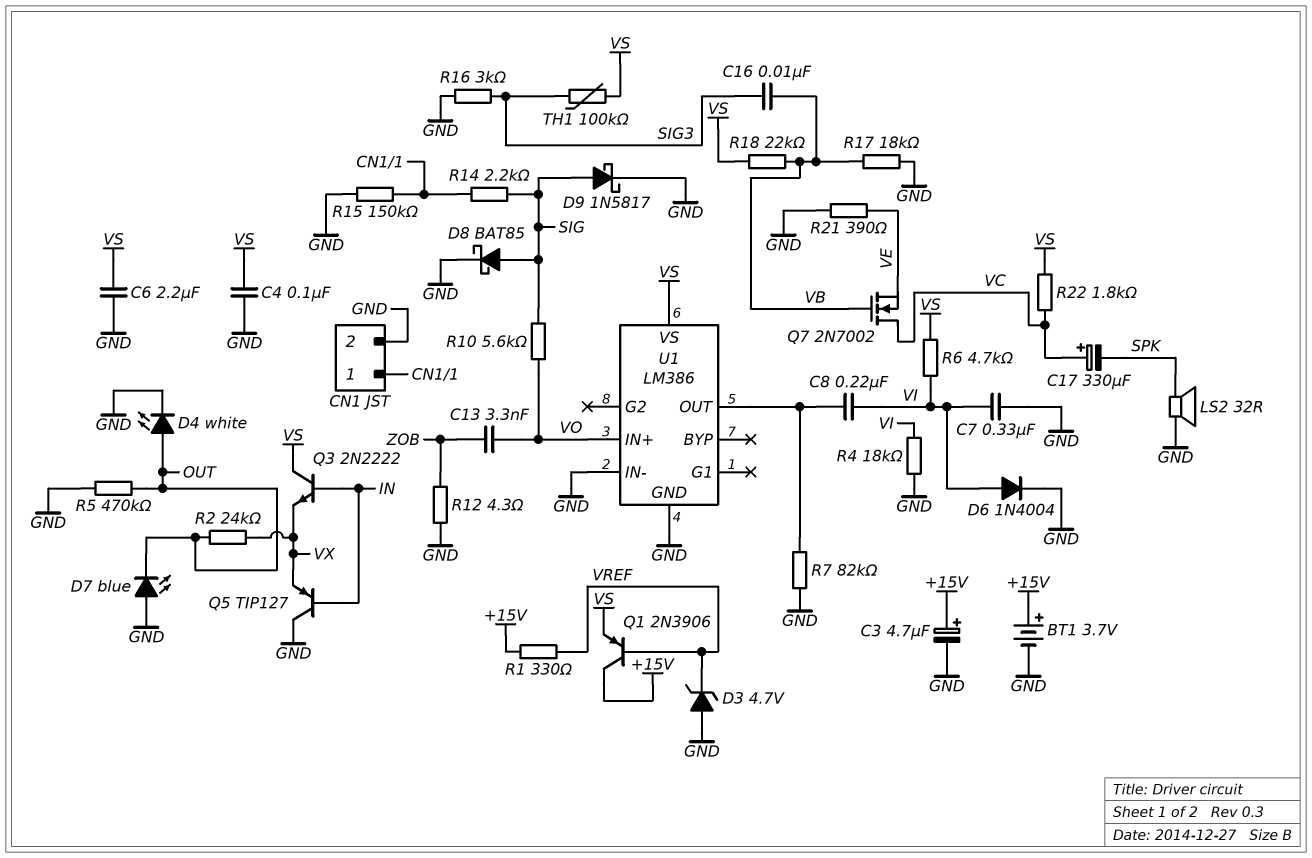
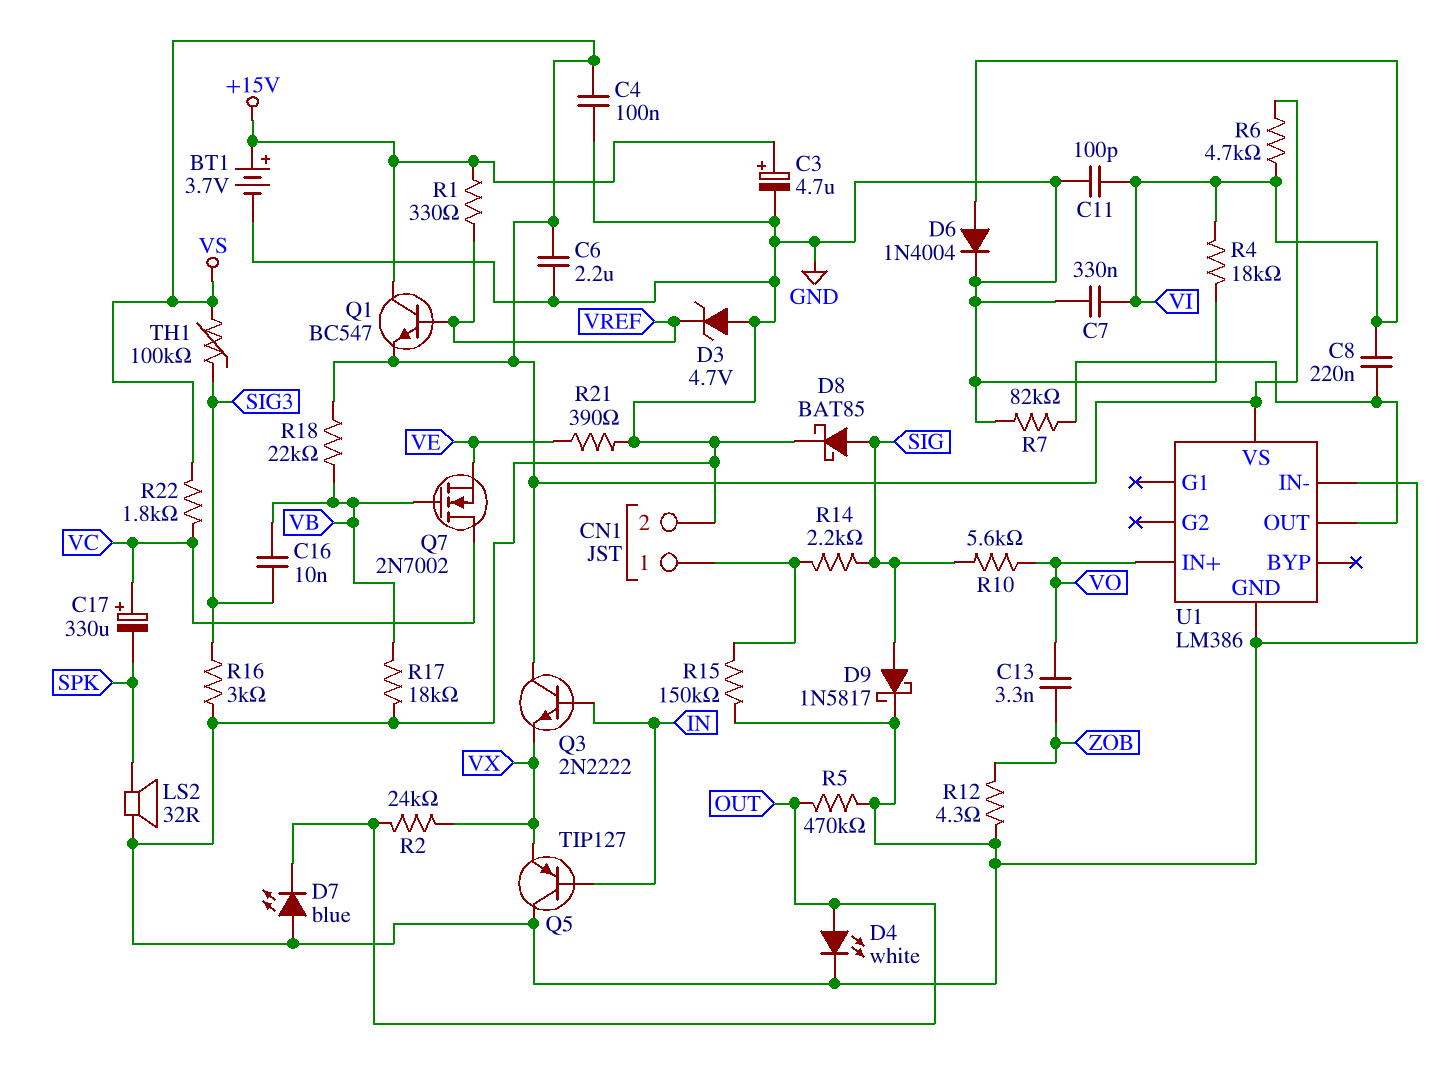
C11: none -> 100pF (GND, VI)
Q1: PNP 2N3906 (B VREF, C +15V, E VS) -> NPN BC547 (B VREF, C +15V, E VS)

